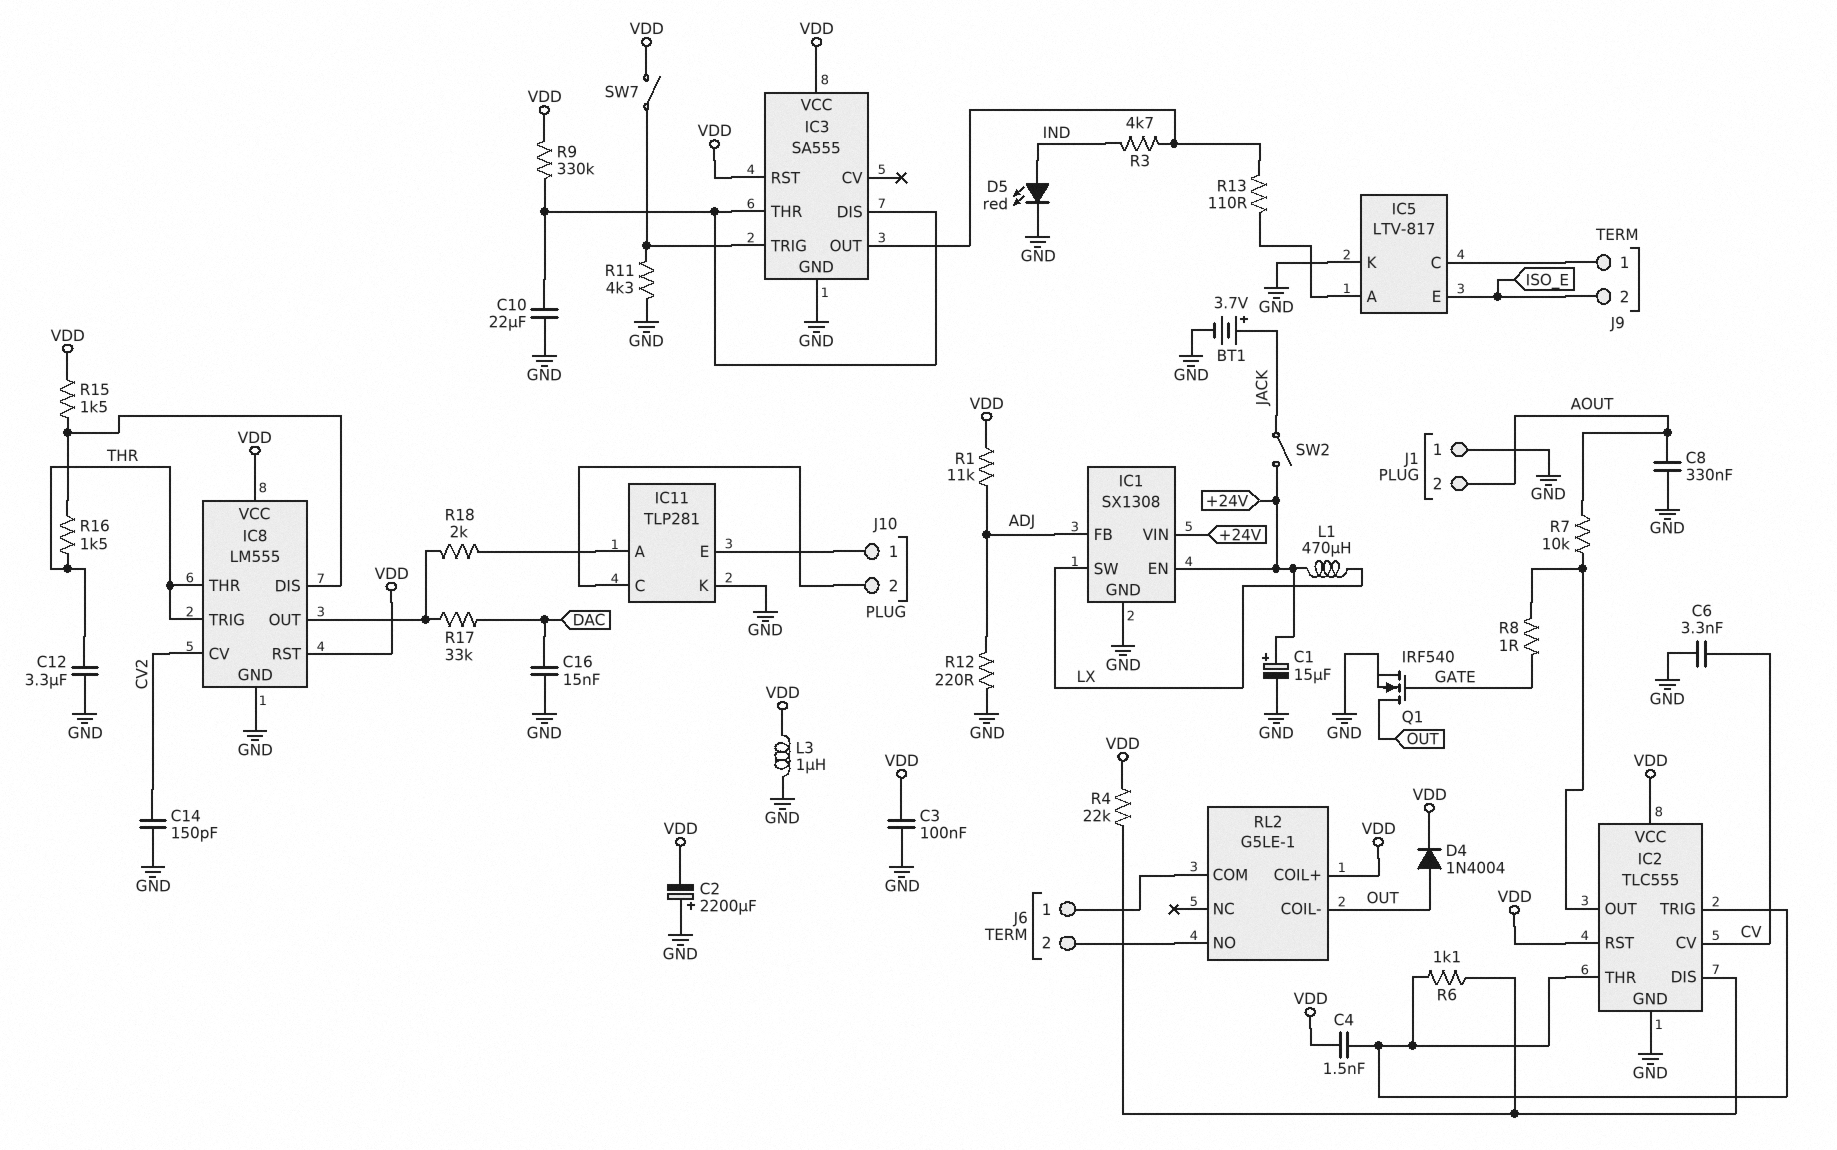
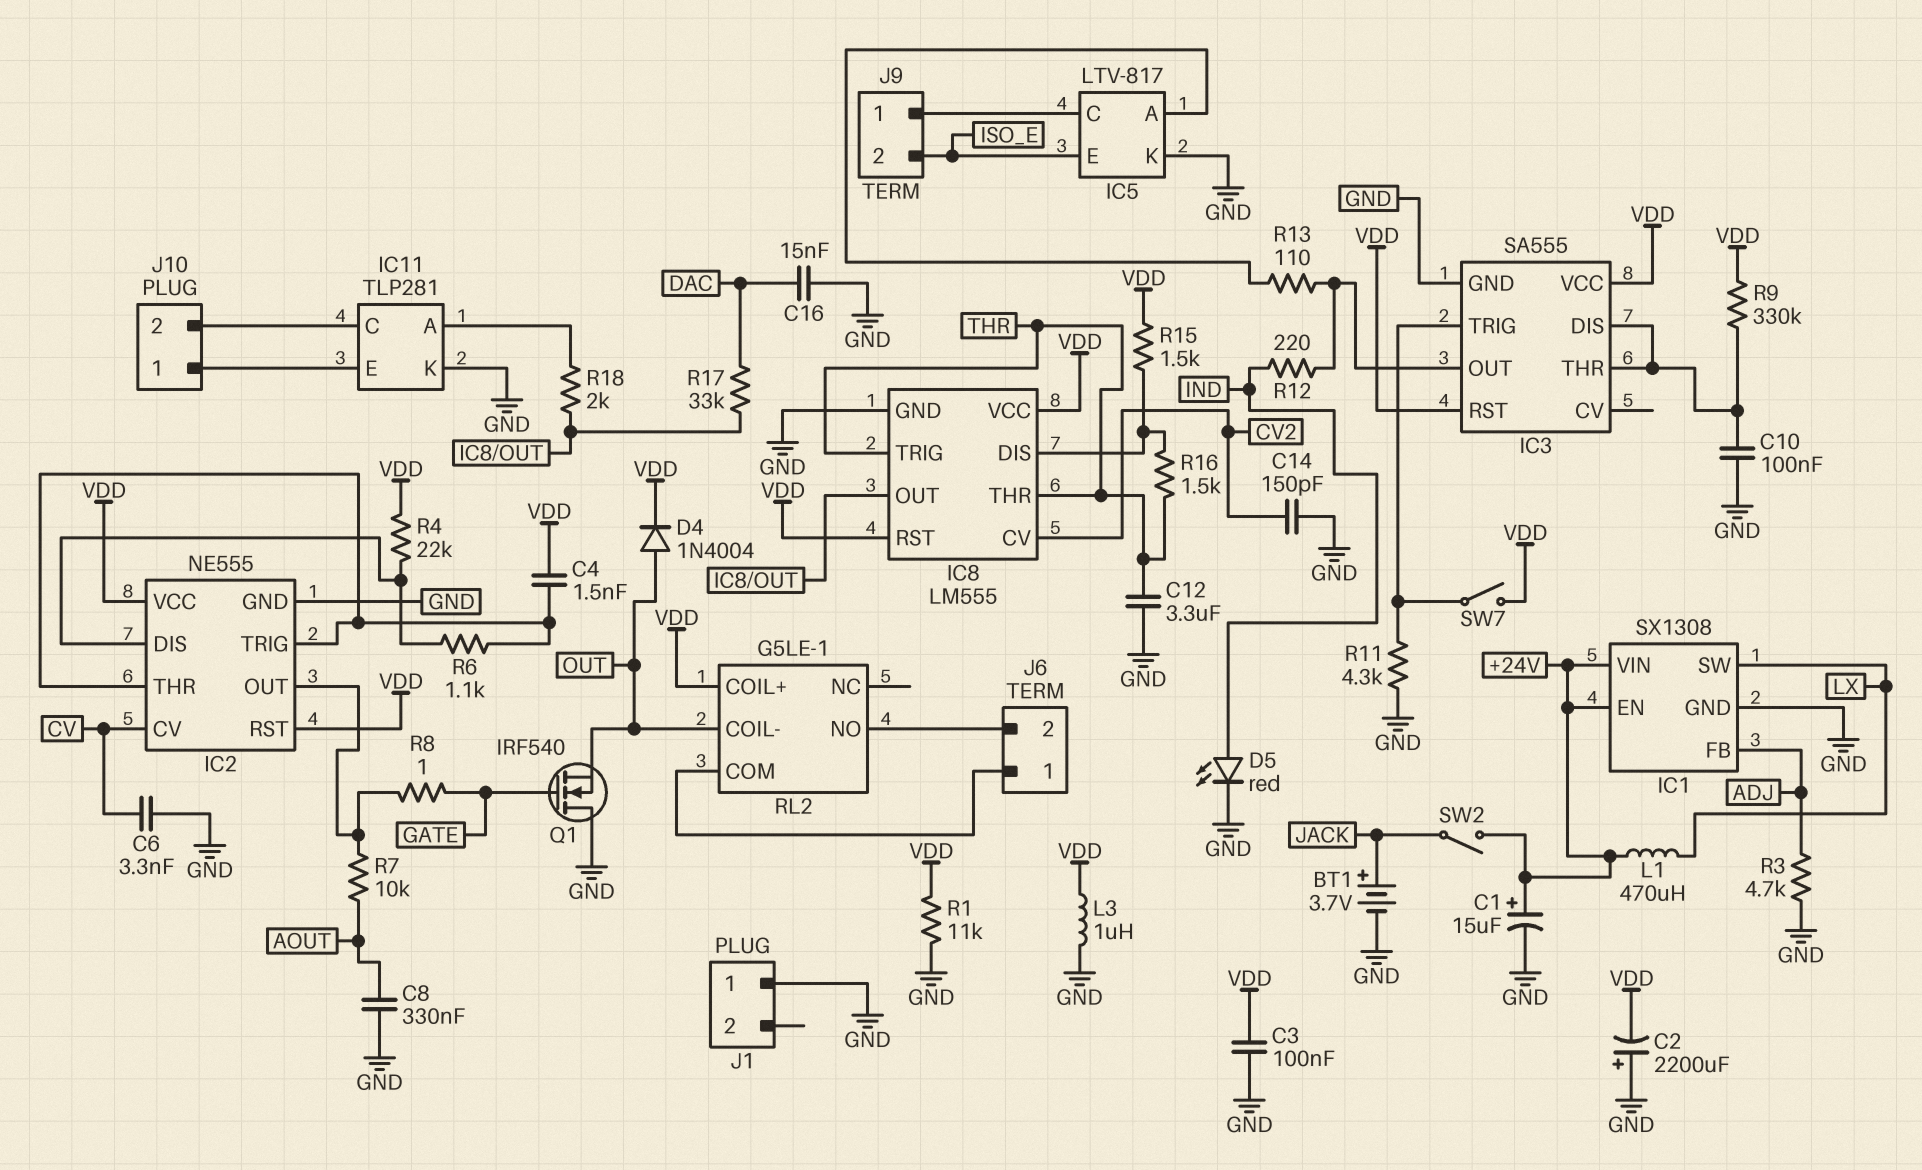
C10: 22uF (GND, IC3/DIS) -> 100nF (GND, IC3/DIS)
IC2: TLC555 -> NE555
J1 pin 2: AOUT -> none
Q1: NMOS IRF540 (G GATE, D OUT, S GND) -> NMOS IRF540 (G GATE, D GND, S OUT)
R1: 11k (ADJ, VDD) -> 11k (GND, VDD)
R3: 4.7k (IC3/OUT, IND) -> 4.7k (ADJ, GND)
R12: 220 (ADJ, GND) -> 220 (IC3/OUT, IND)

